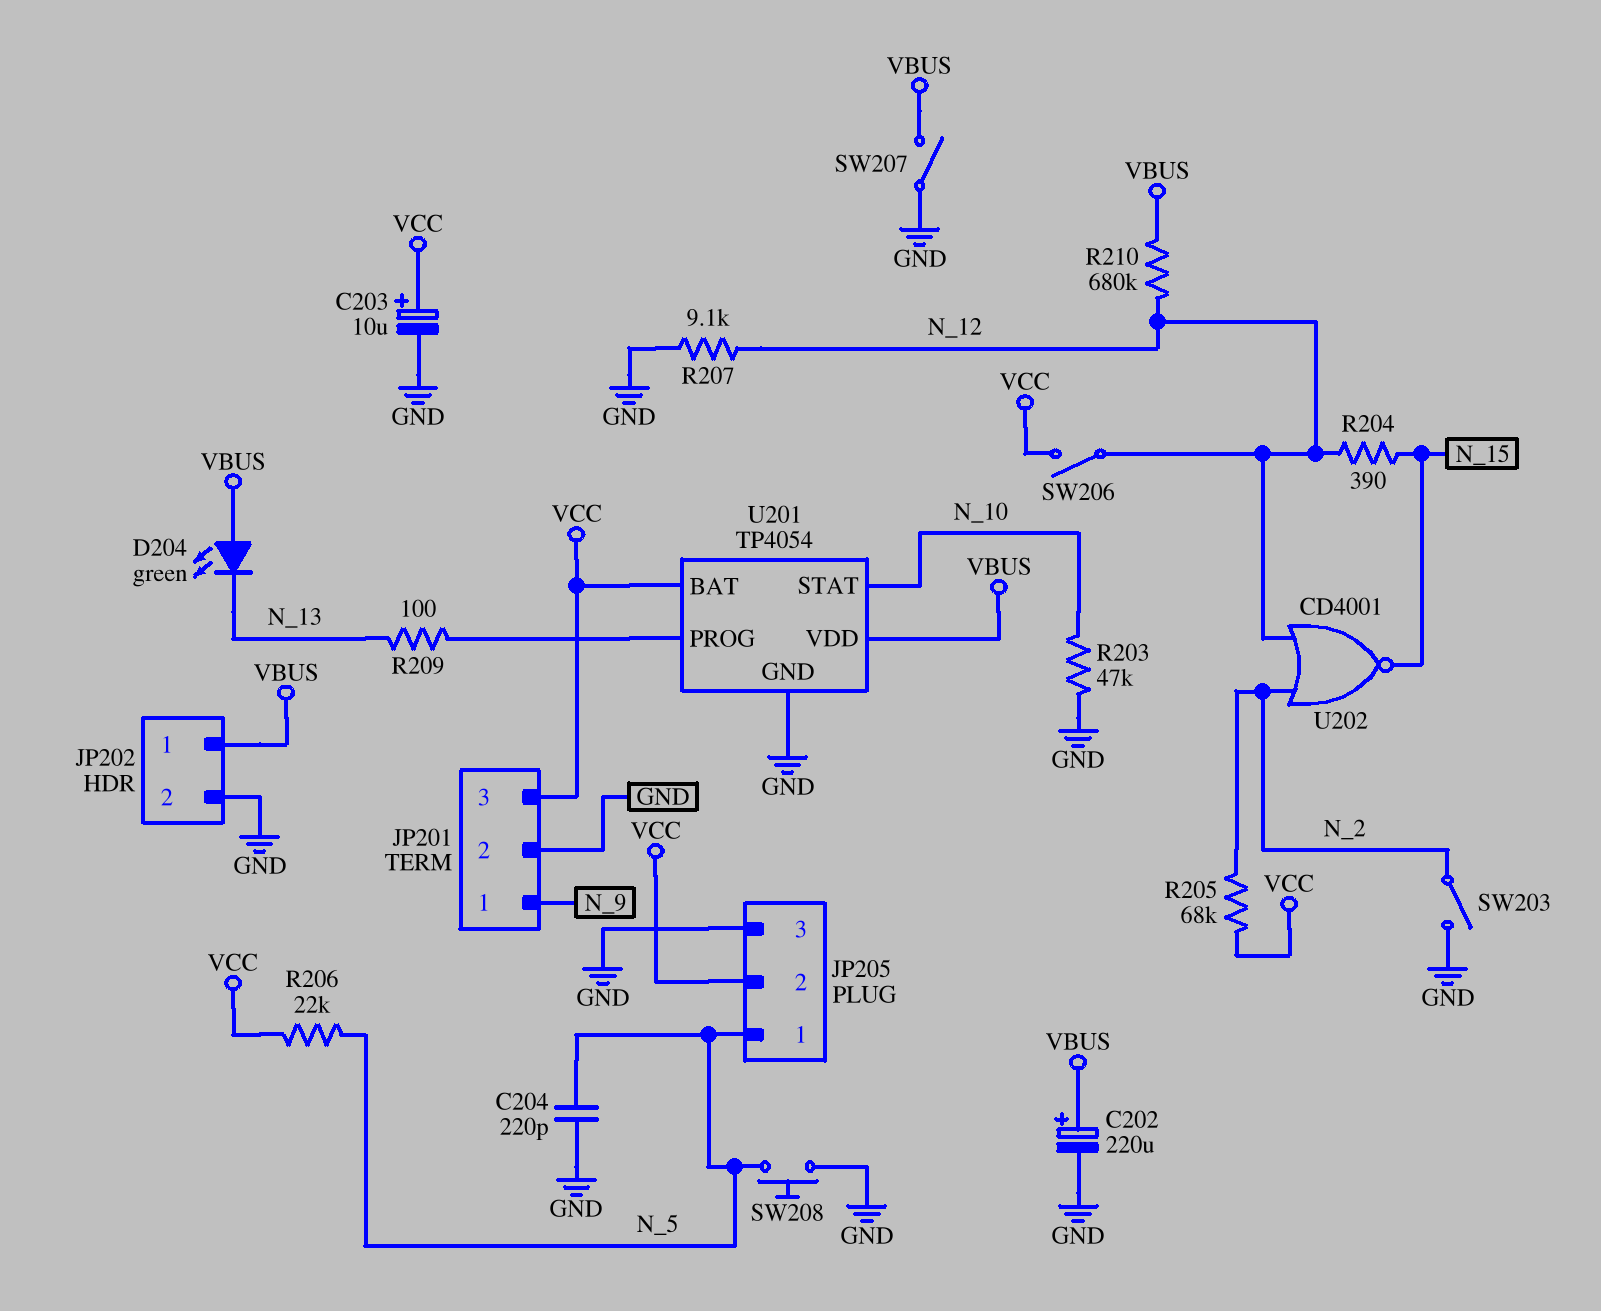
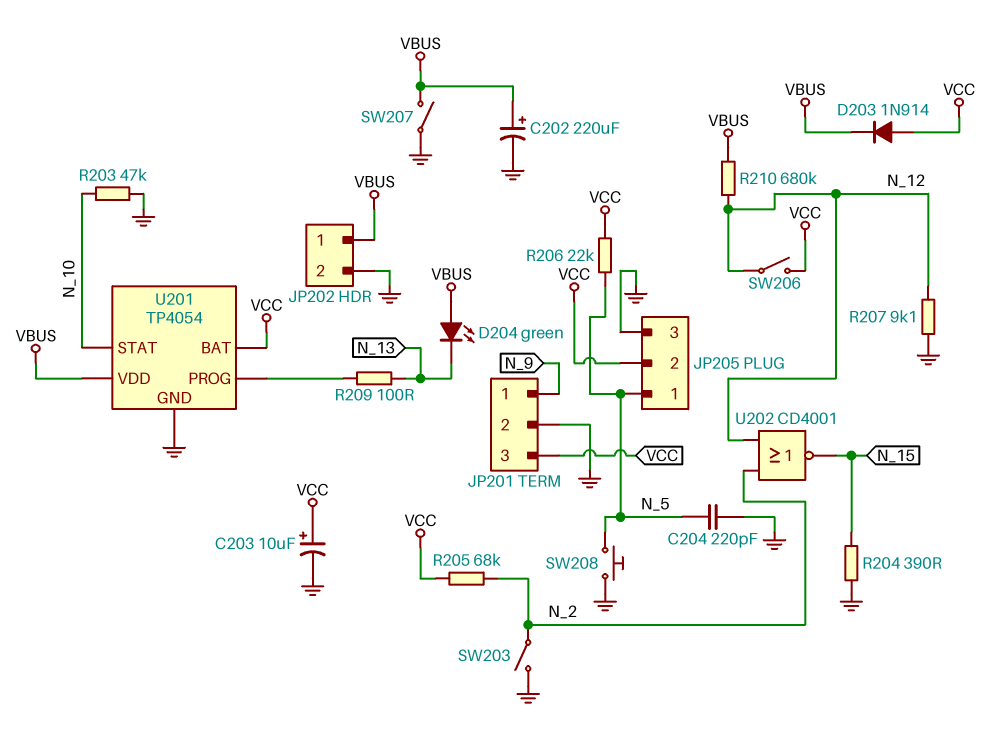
D203: none -> diode 1N914 (A VCC, K VBUS)
R204: 390 (N_12, N_15) -> 390 (GND, N_15)

